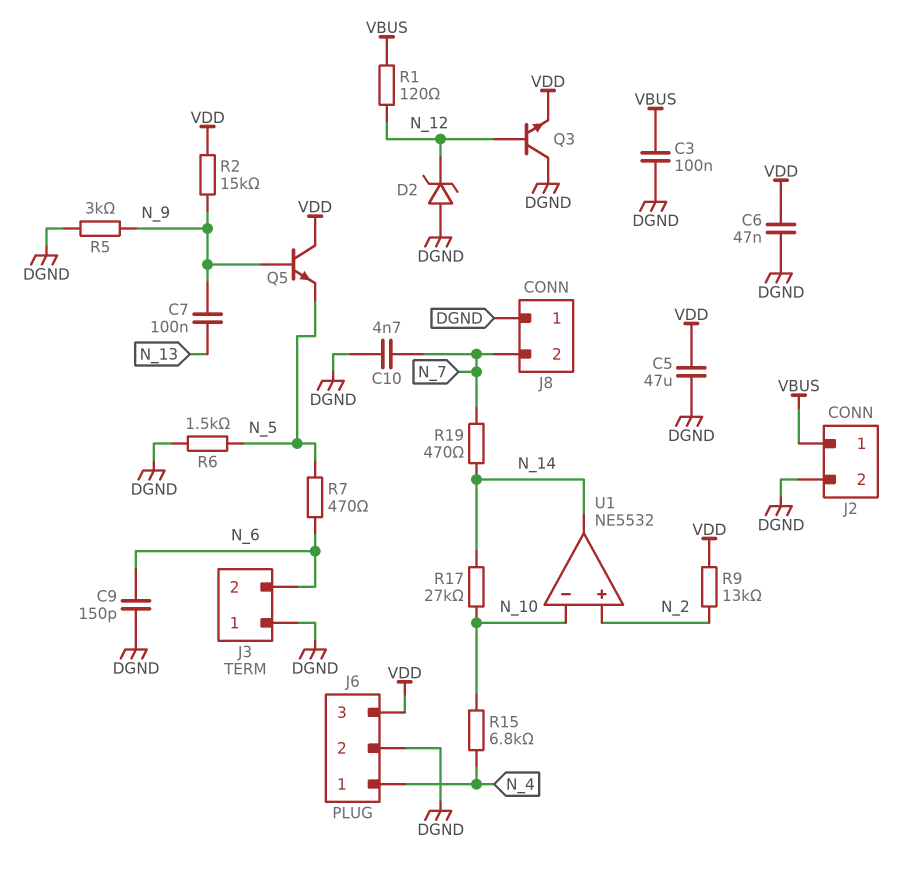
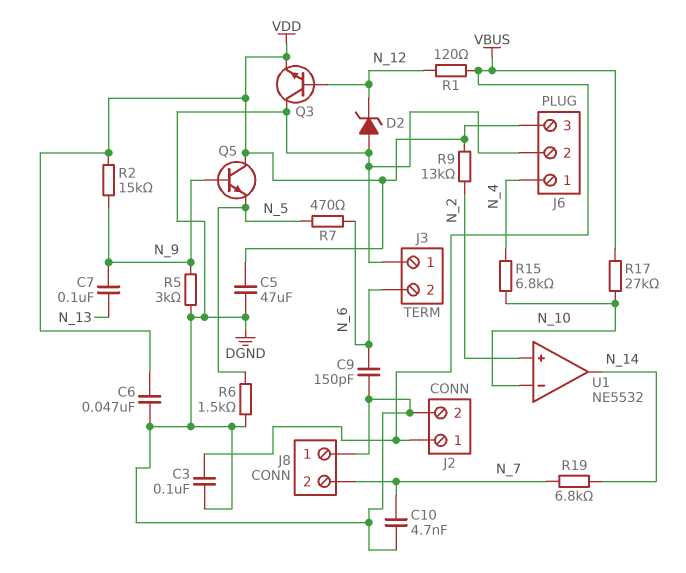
R17: 27k (N_10, N_14) -> 27k (N_10, VBUS)
R19: 470 (N_7, N_14) -> 6.8k (N_7, N_14)

